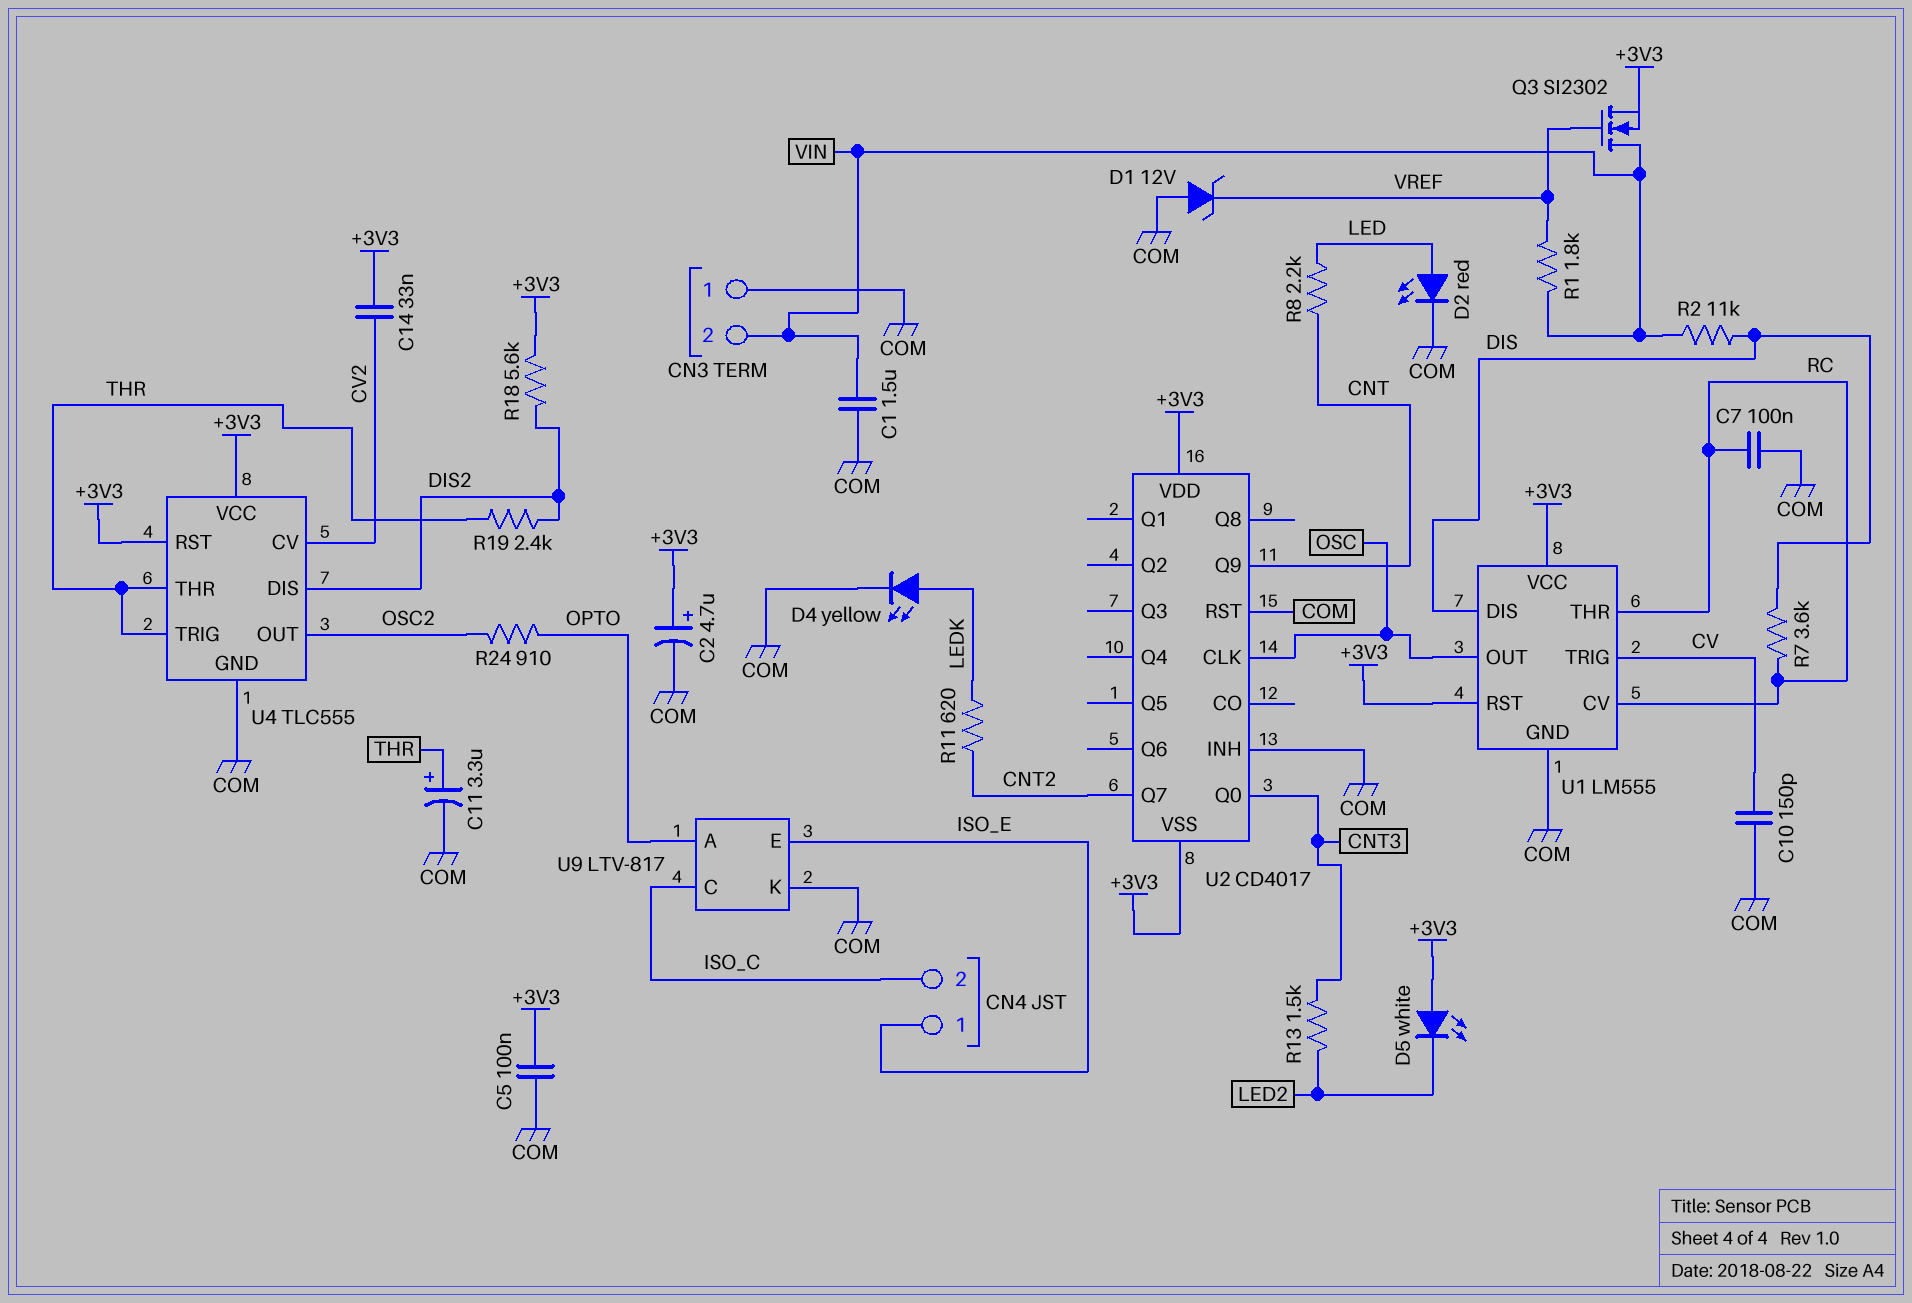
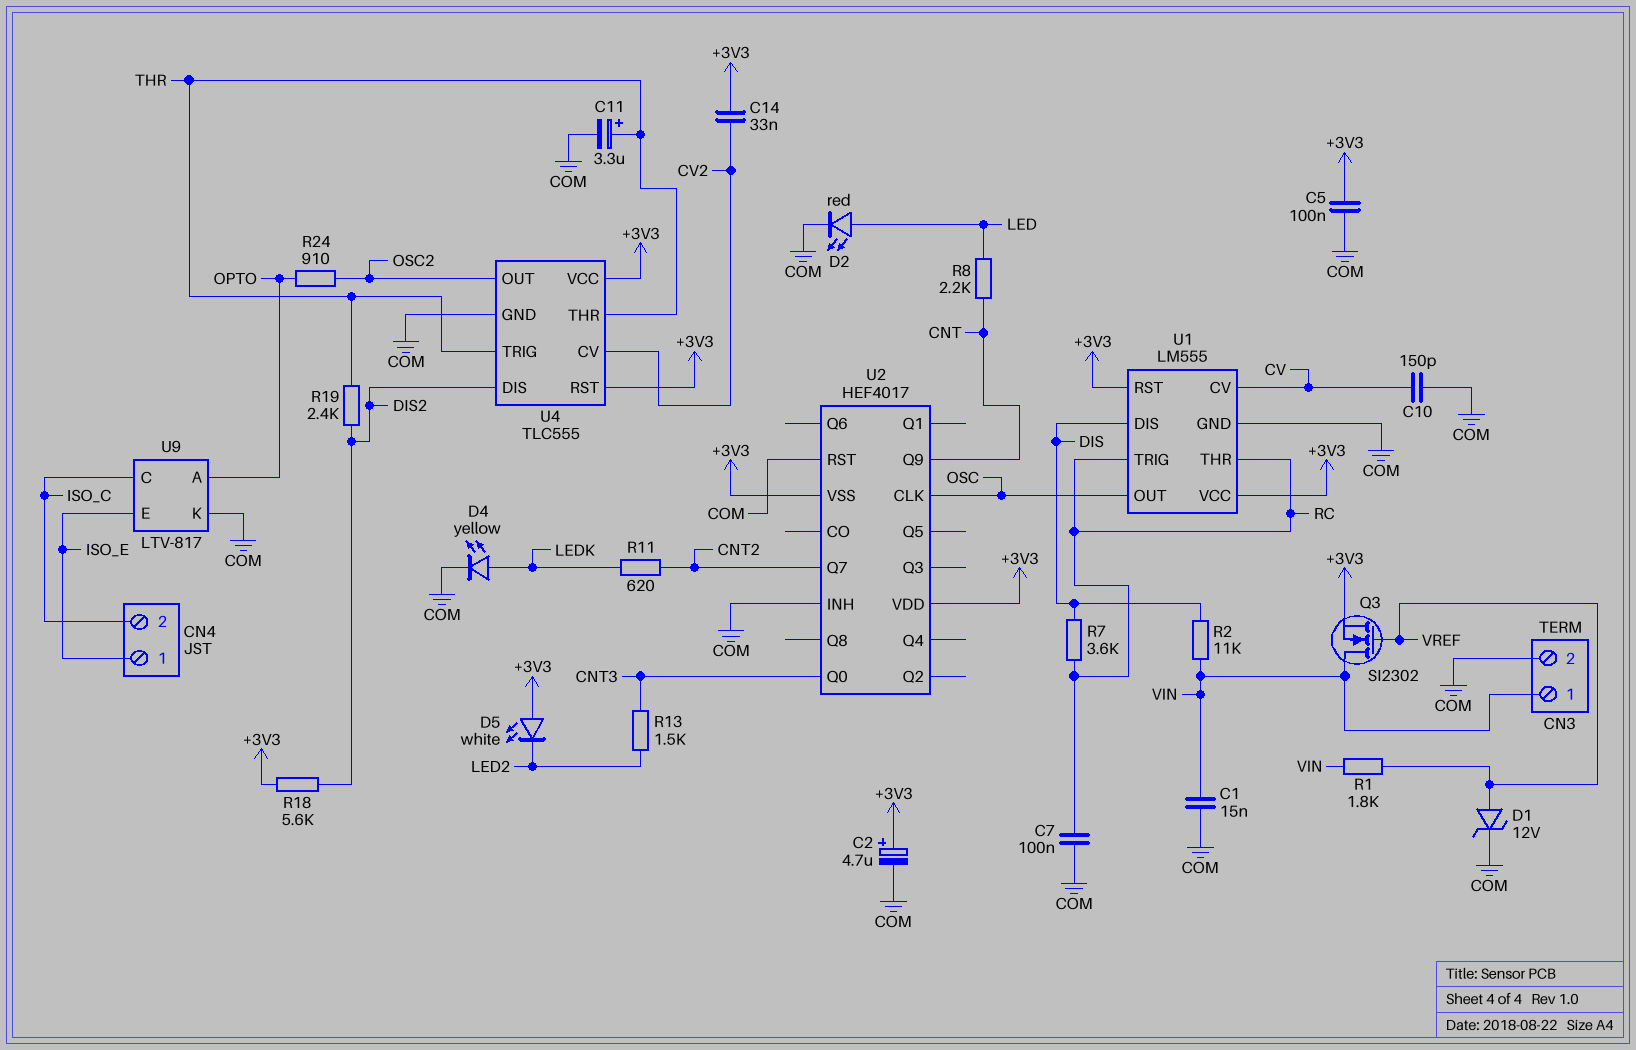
C1: 1.5uF (COM, VIN) -> 15nF (COM, VIN)
CN3 pin 1: COM -> VIN
CN3 pin 2: VIN -> COM
D1: zener 12V (A COM, K VREF) -> zener 12V (A VREF, K COM)
U1 pin CV: RC -> CV
U1 pin TRIG: CV -> RC
U2: CD4017 -> HEF4017

